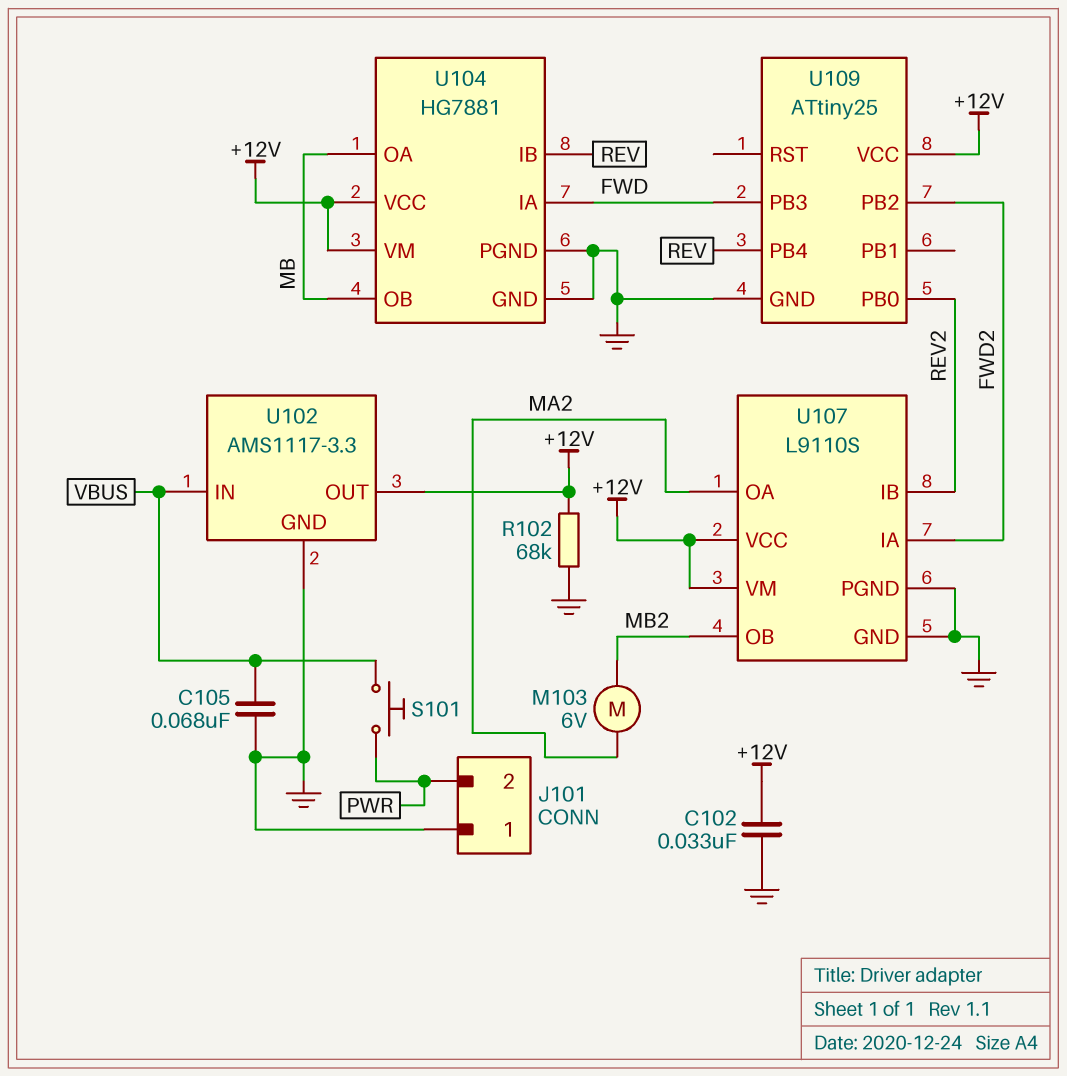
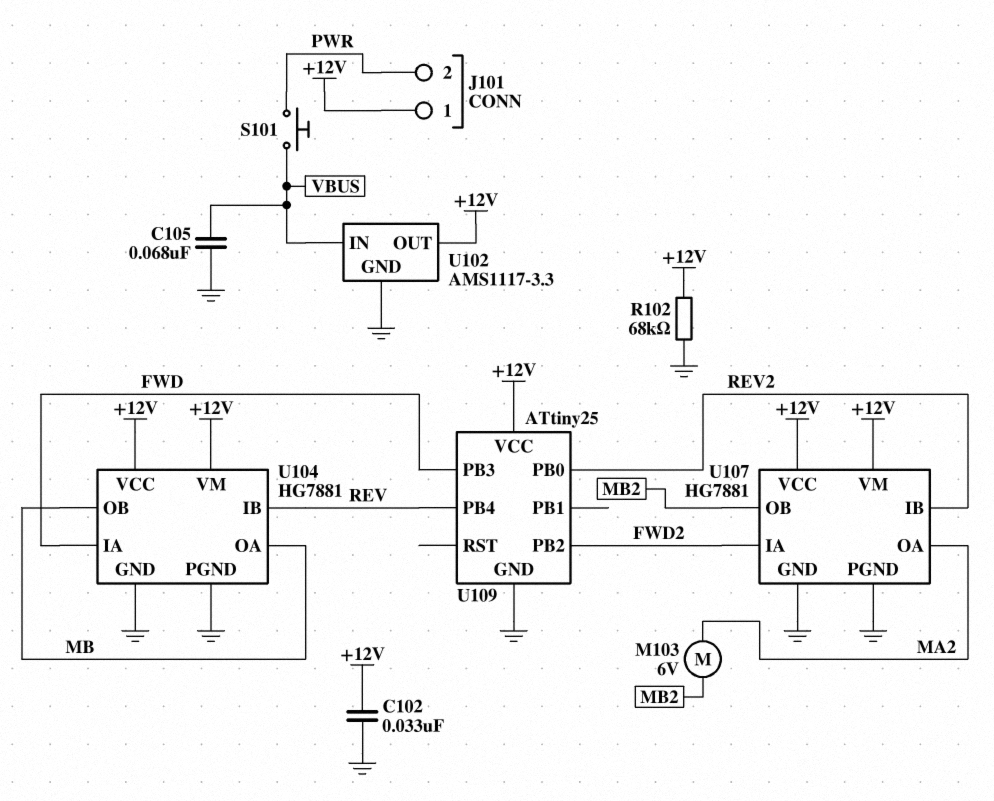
J101 pin 1: GND -> +12V
U107: L9110S -> HG7881

